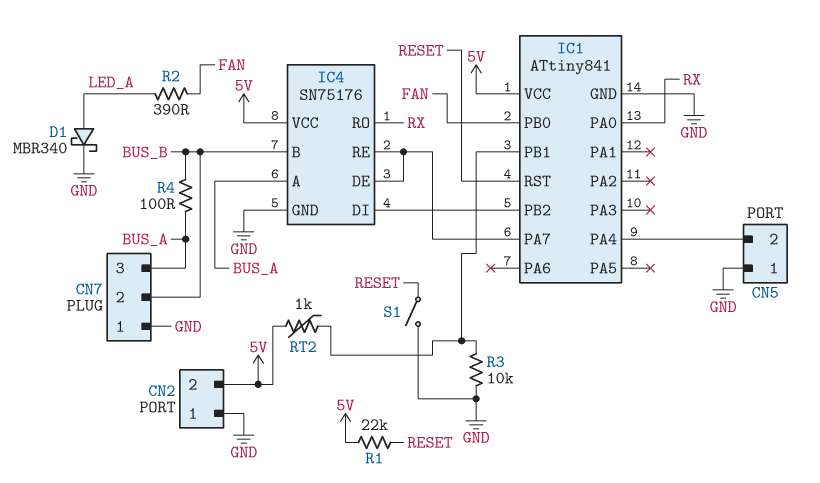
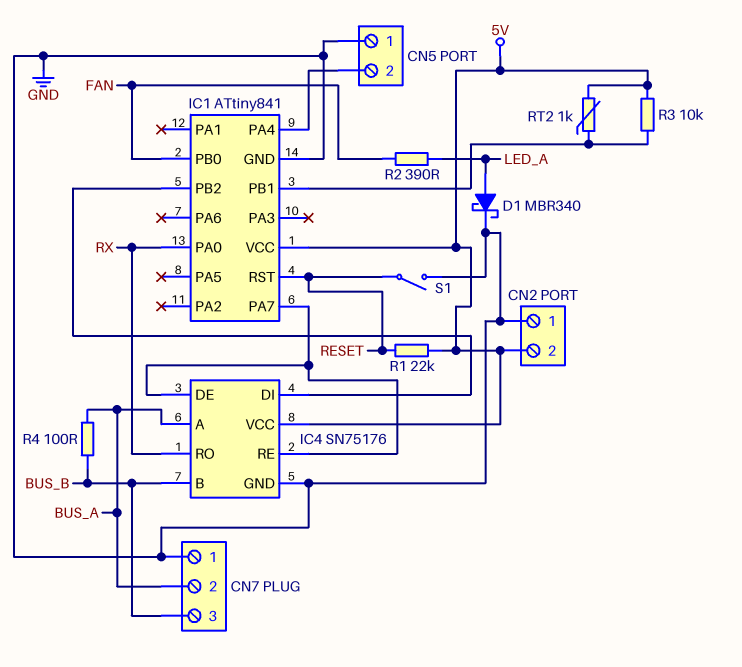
CN7 pin 2: BUS_B -> BUS_A
CN7 pin 3: BUS_A -> BUS_B
R3: 10k (GND, IC1/PB1) -> 10k (5V, IC1/PB1)

